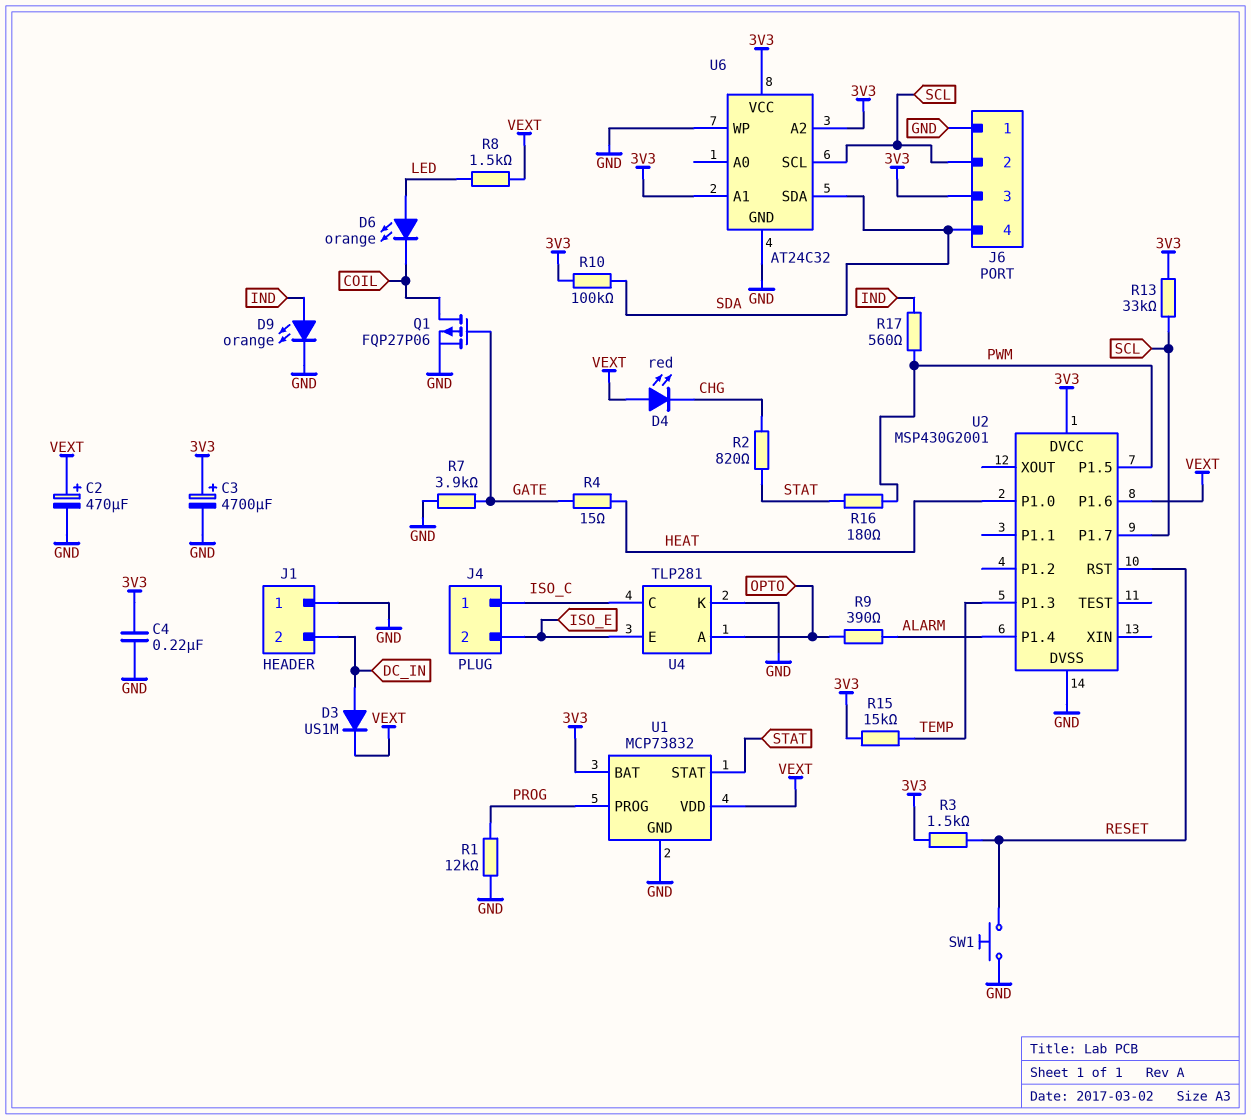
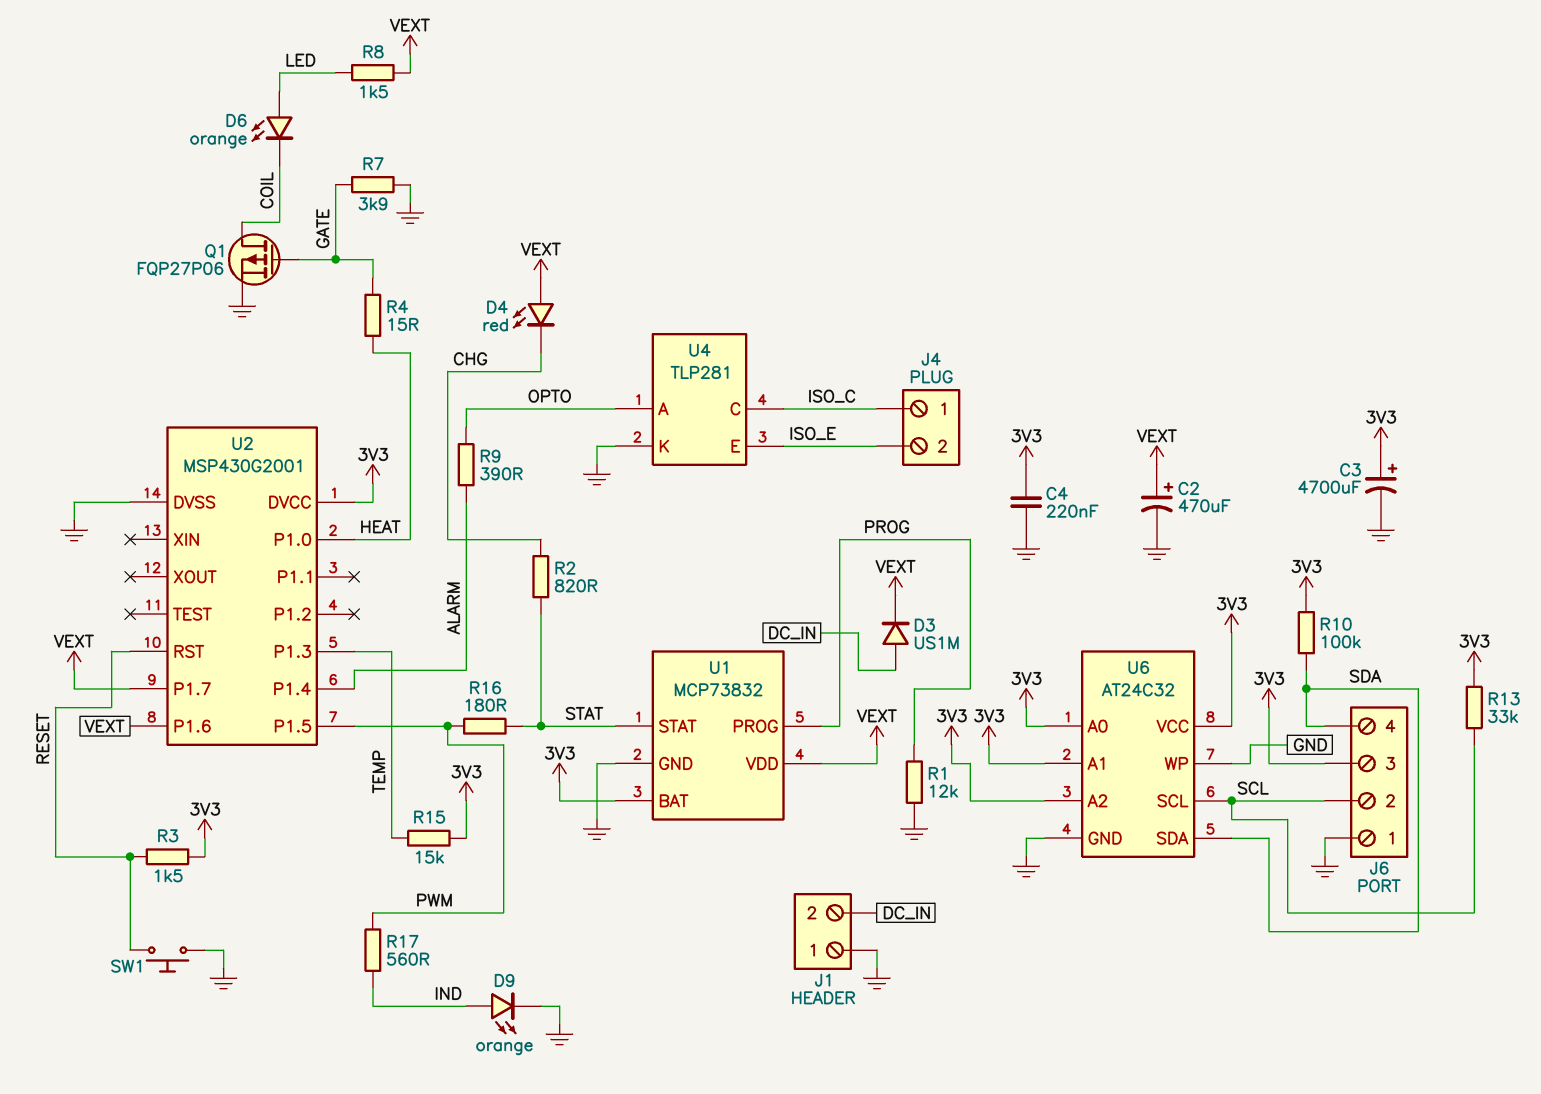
U2 pin P1.7: SCL -> VEXT
U6 pin A0: none -> 3V3

